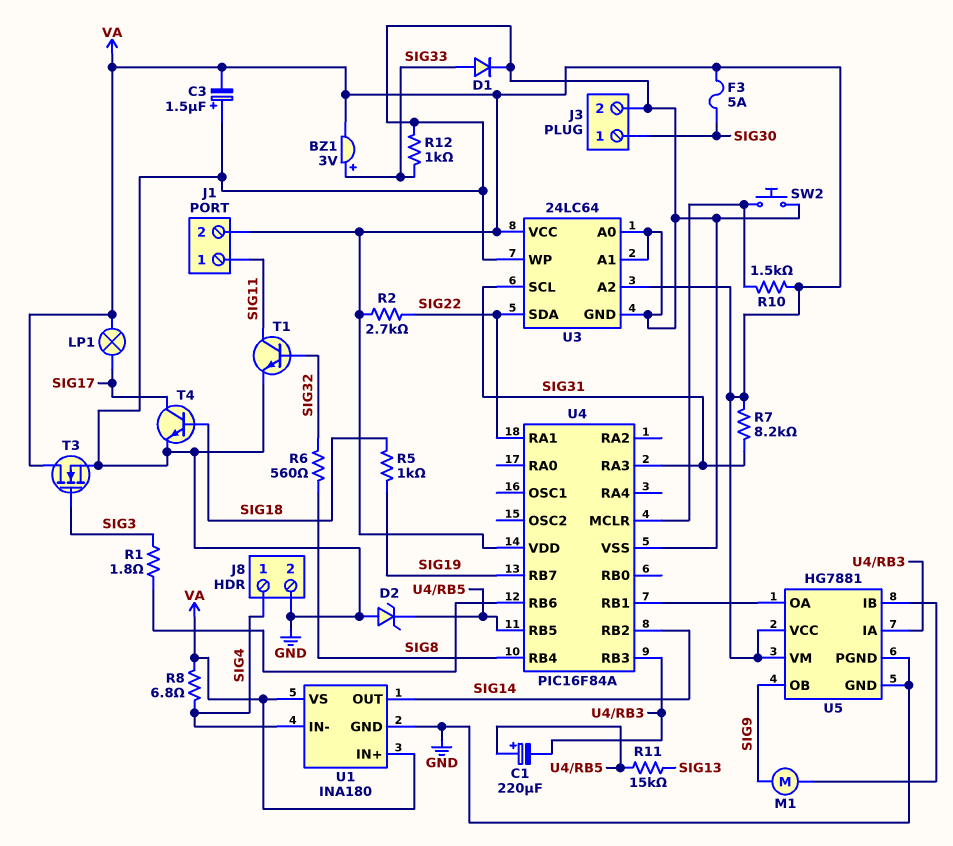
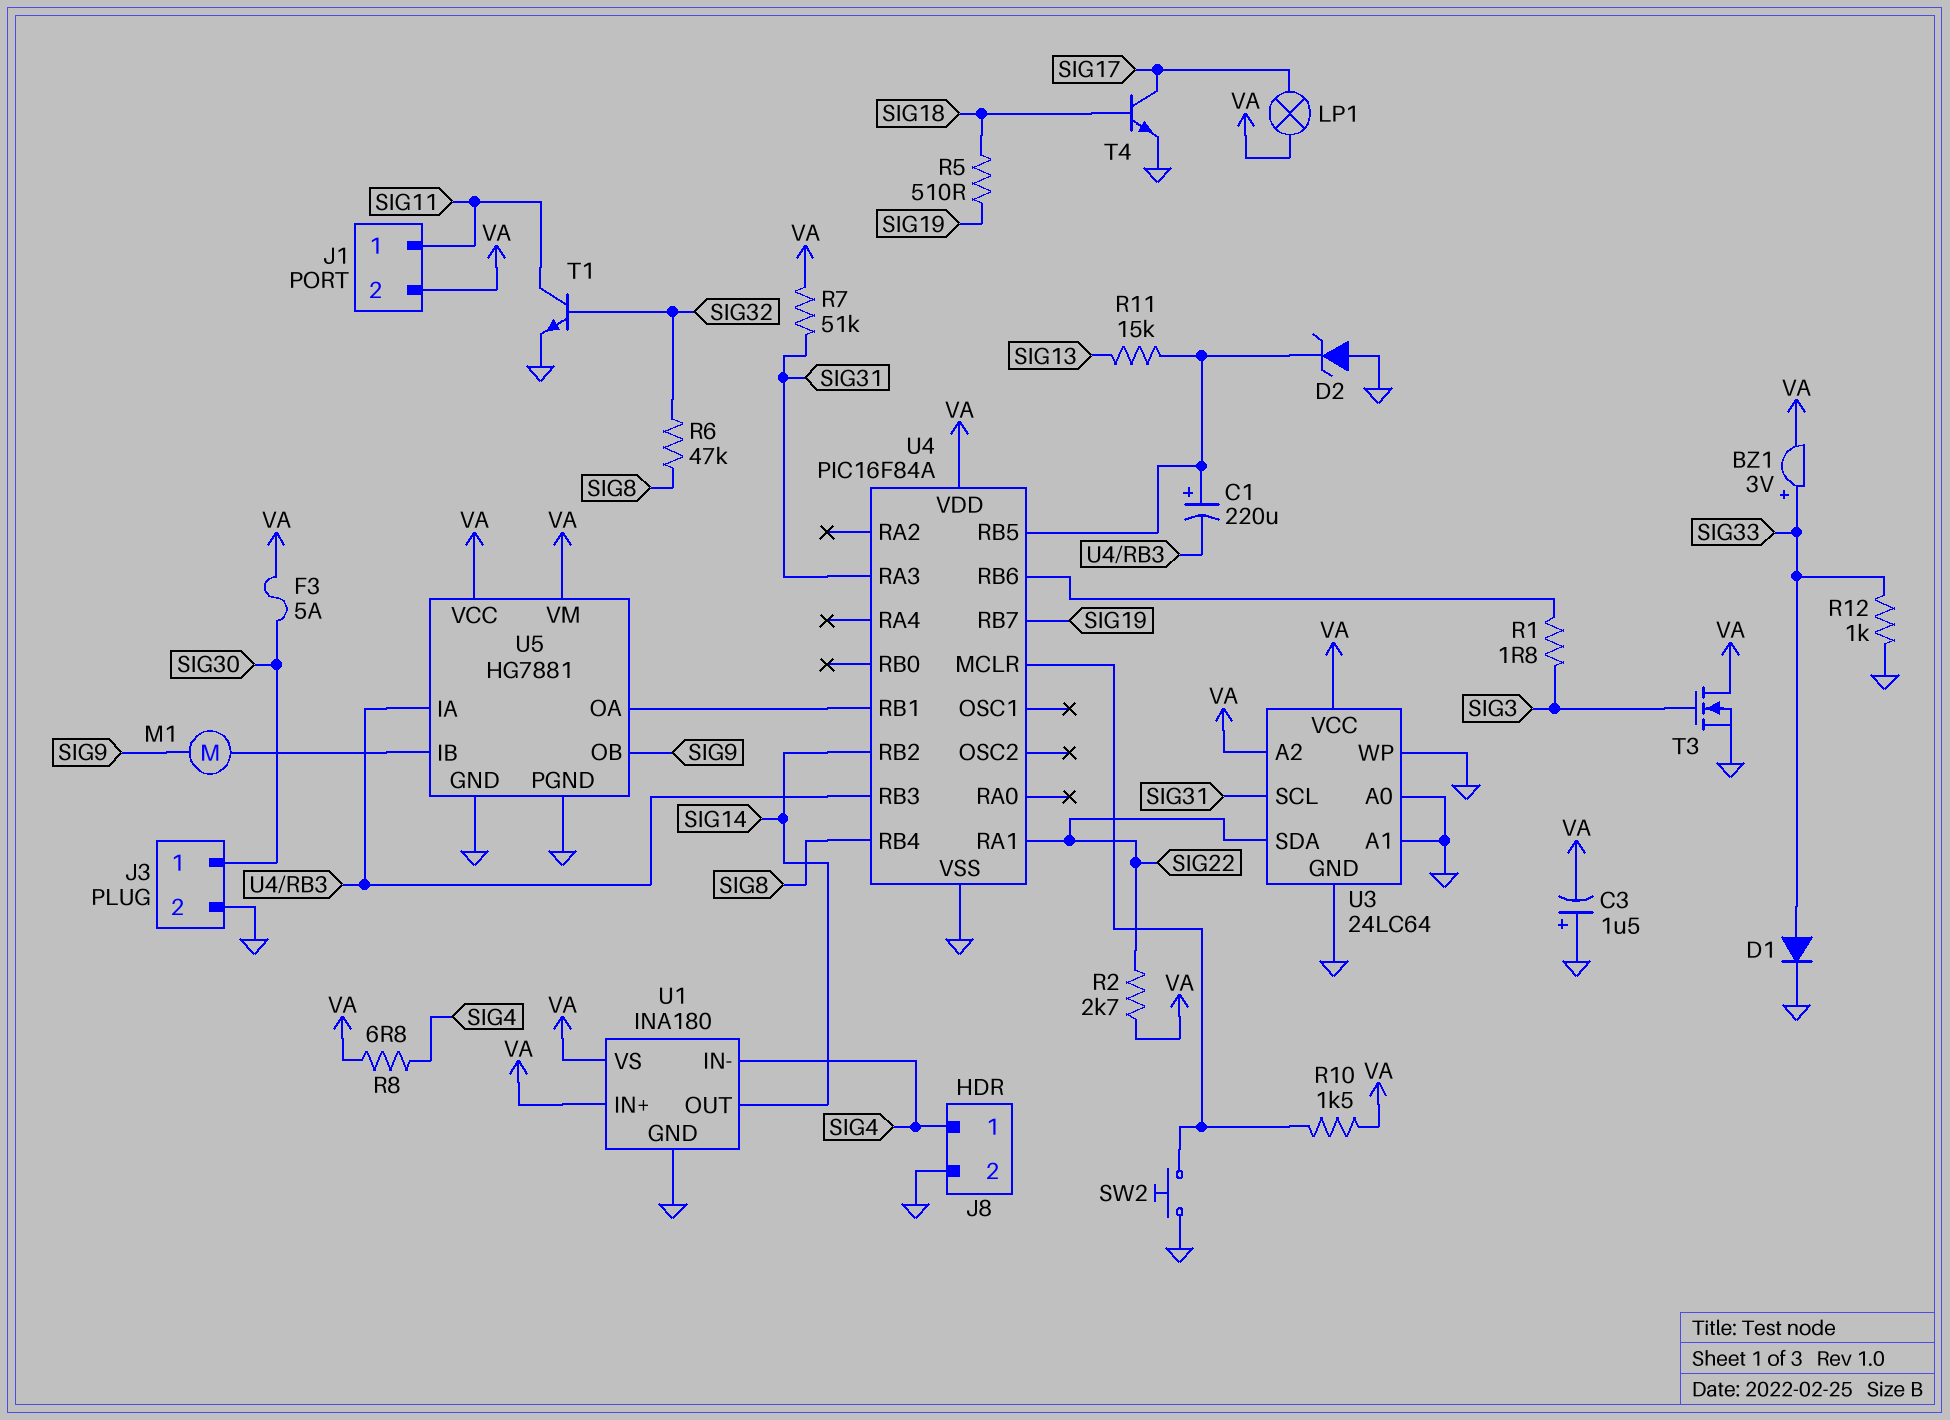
R5: 1k (SIG18, SIG19) -> 510 (SIG18, SIG19)
R6: 560 (SIG8, SIG32) -> 47k (SIG8, SIG32)
R7: 8.2k (SIG31, VA) -> 51k (SIG31, VA)

